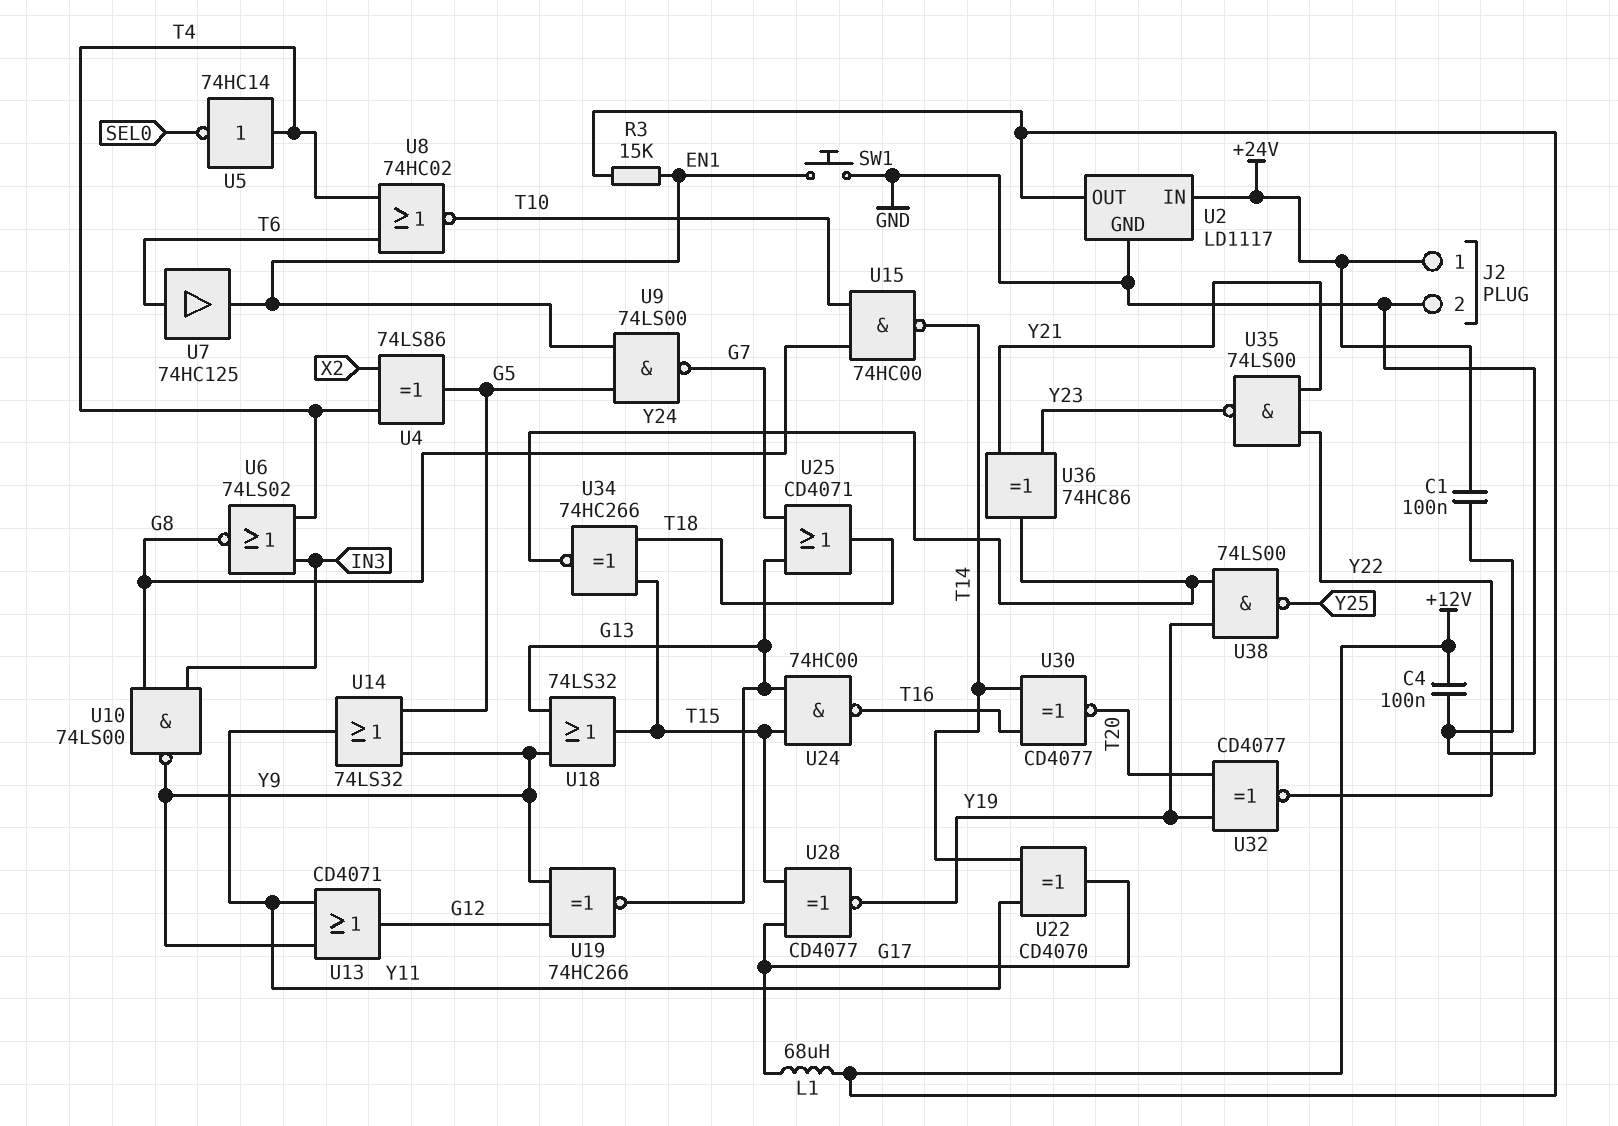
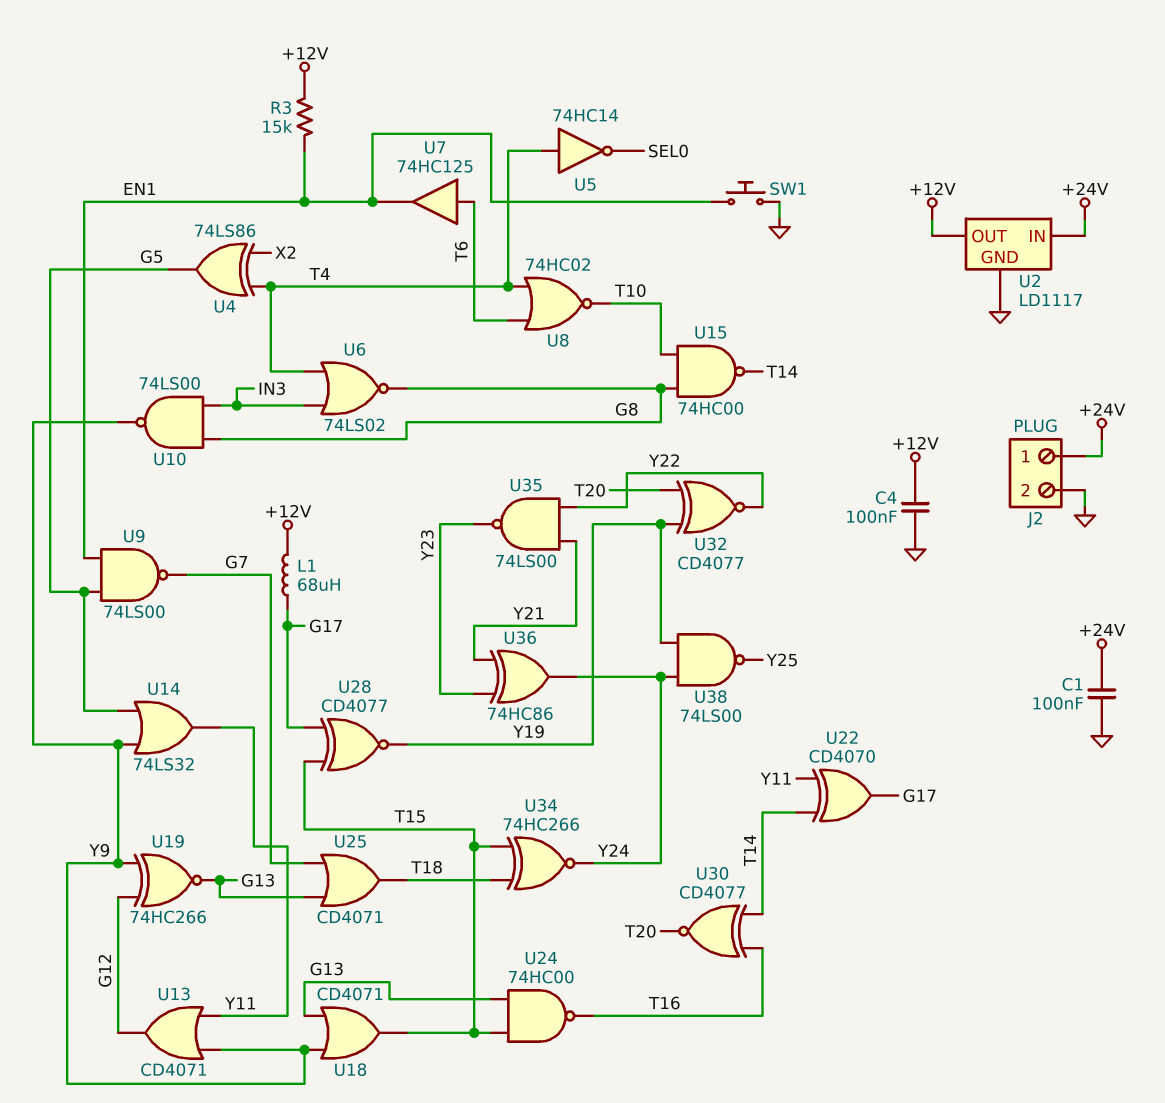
U18: OR 74LS32 (in G13, in Y9, out T15) -> OR CD4071 (in G13, in Y9, out T15)

